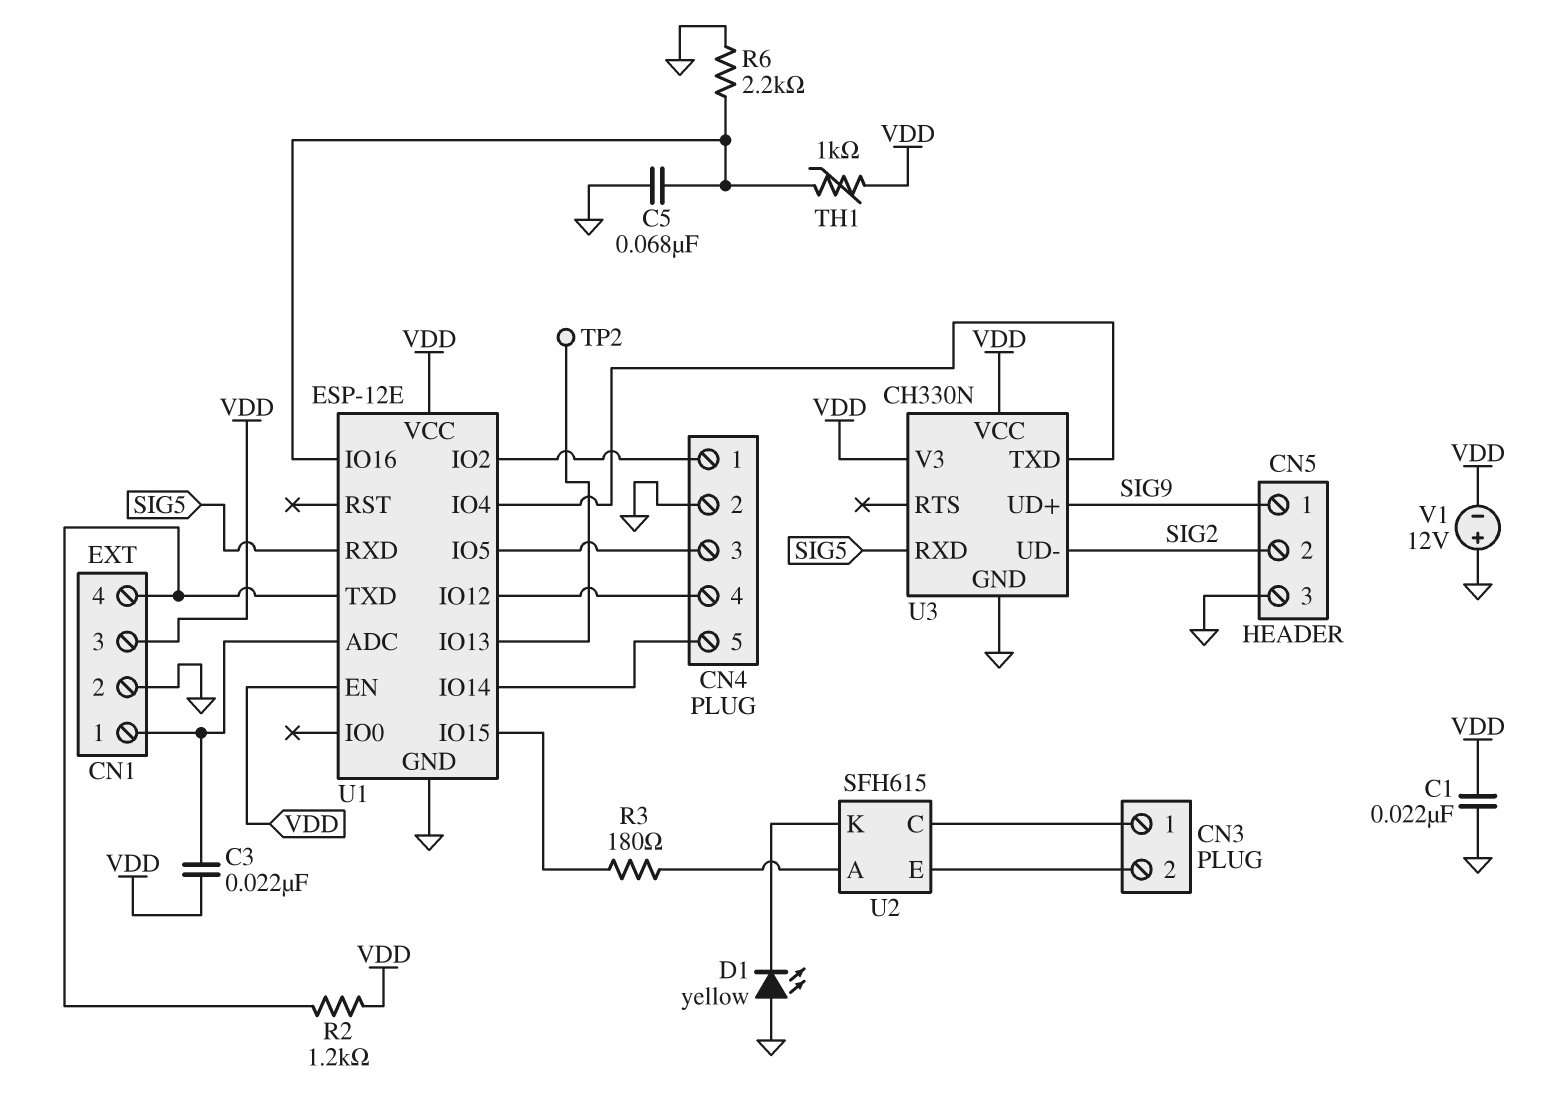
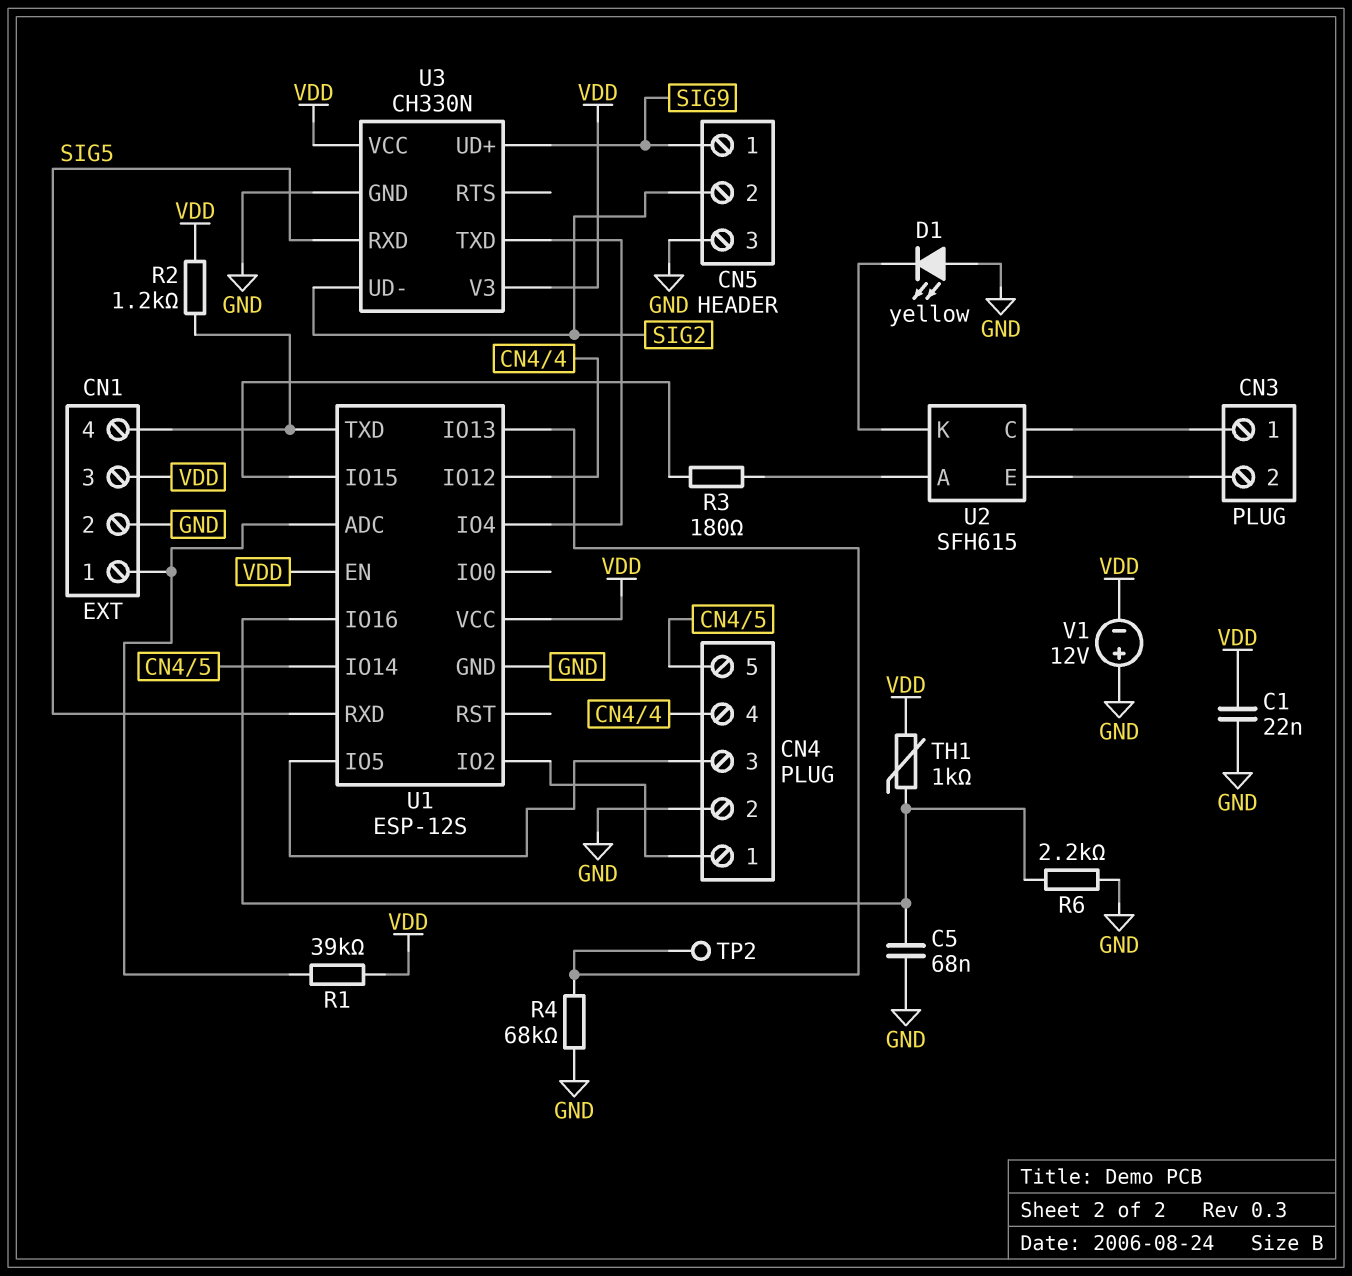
C3: 22nF (CN1/1, VDD) -> none
R1: none -> 39k (CN1/1, VDD)
R4: none -> 68k (GND, U1/IO13)
U1: ESP-12E -> ESP-12S

